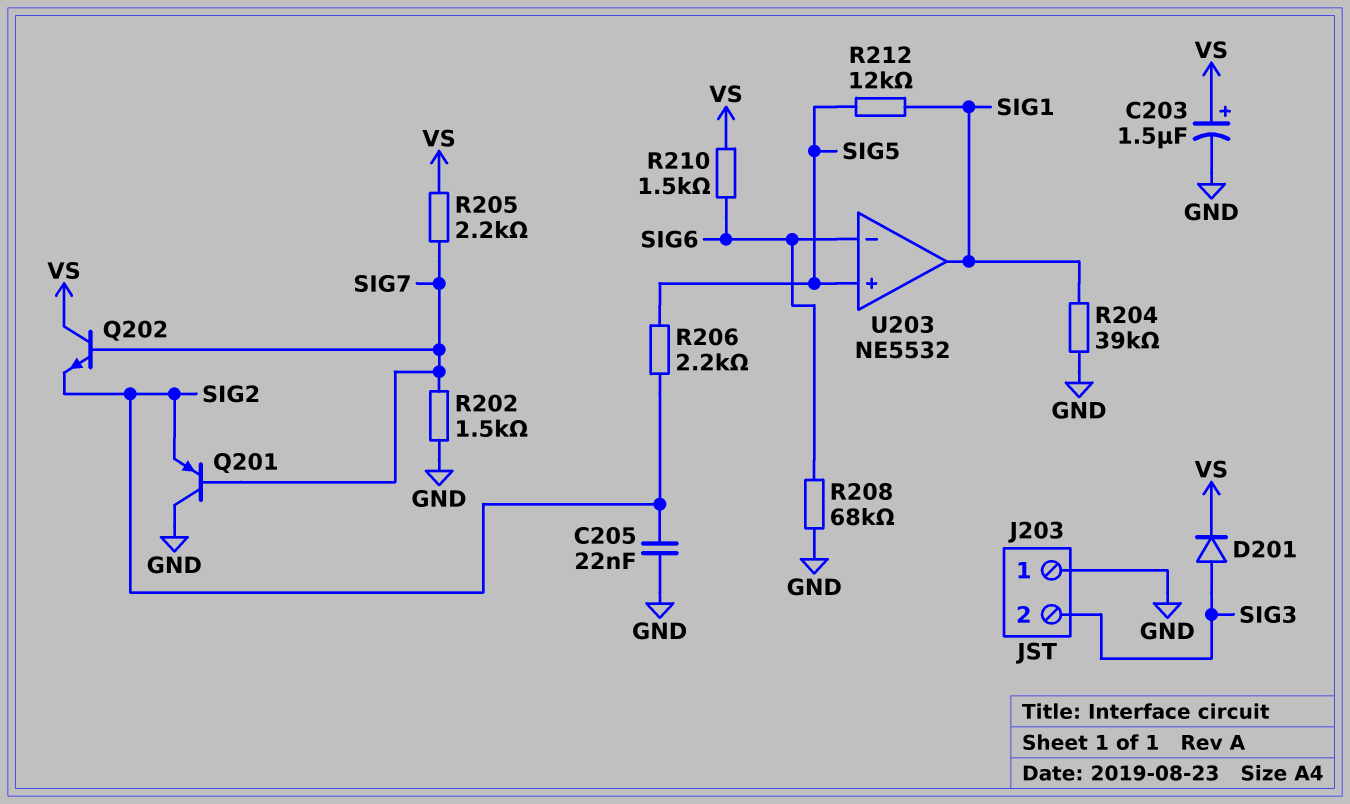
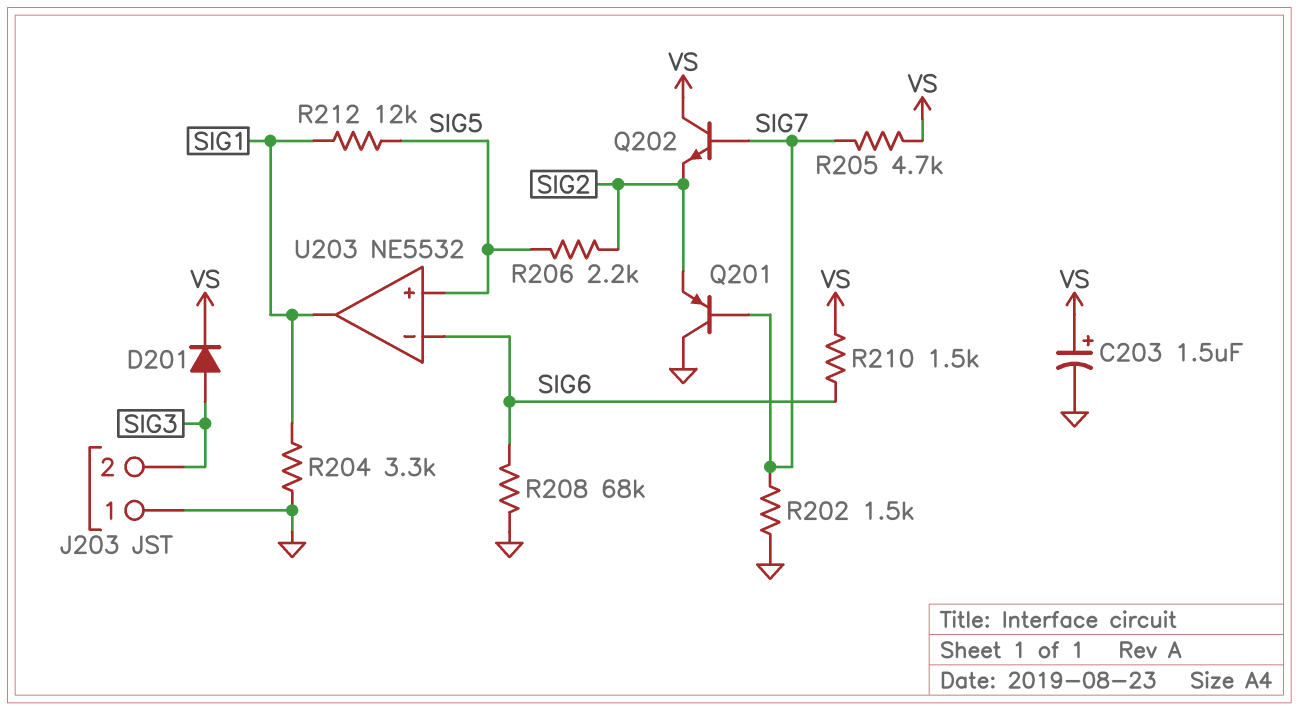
C205: 22nF (GND, SIG2) -> none
R204: 39k (GND, SIG1) -> 3.3k (GND, SIG1)
R205: 2.2k (SIG7, VS) -> 4.7k (SIG7, VS)

